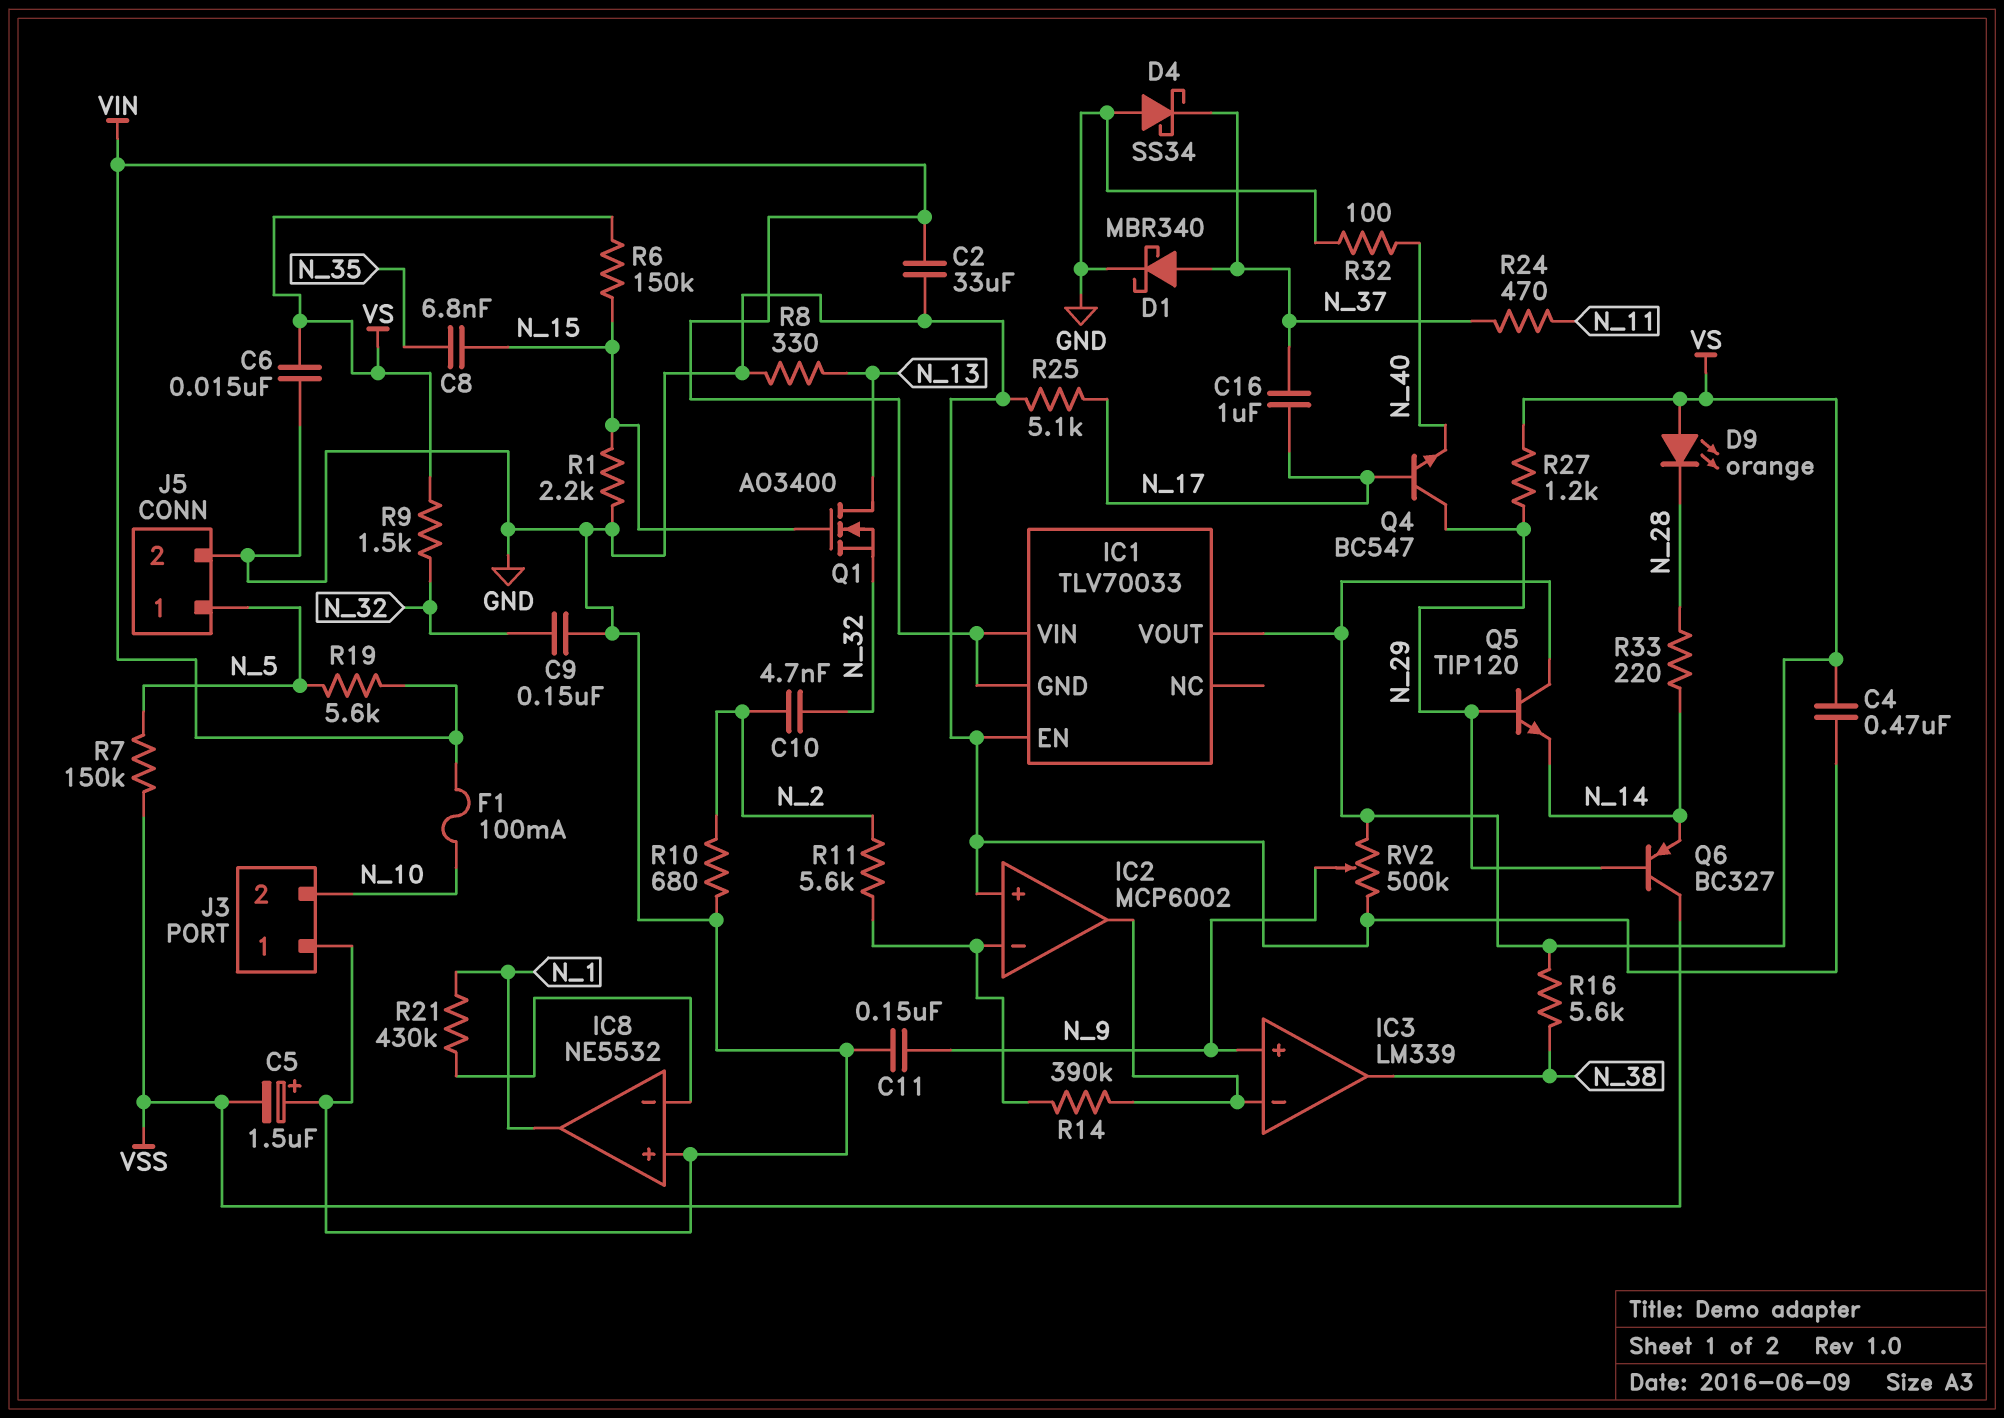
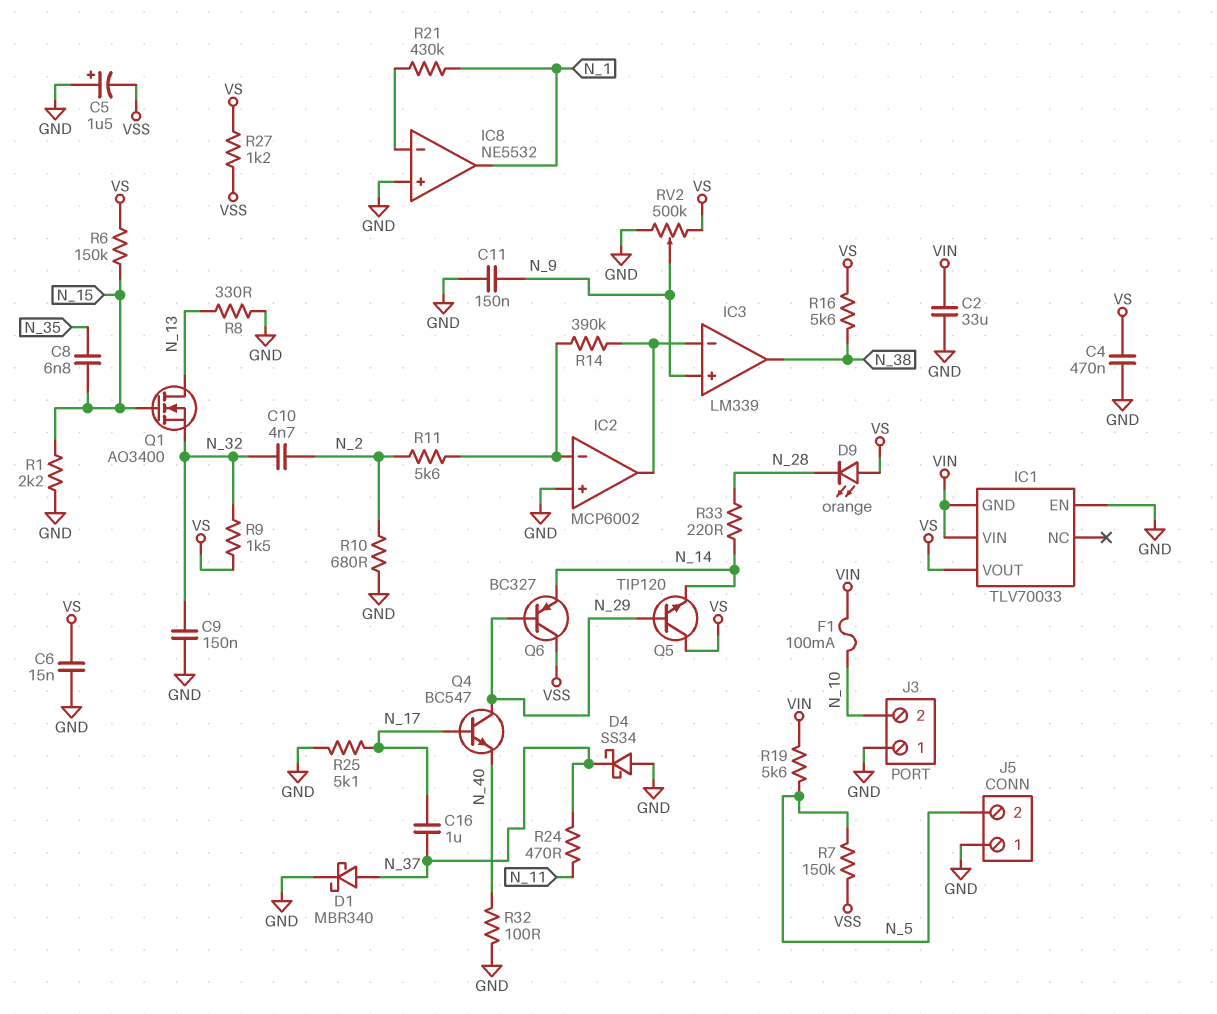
J5 pin 1: N_5 -> GND
J5 pin 2: GND -> N_5
R27: 1.2k (N_29, VS) -> 1.2k (VS, VSS)

